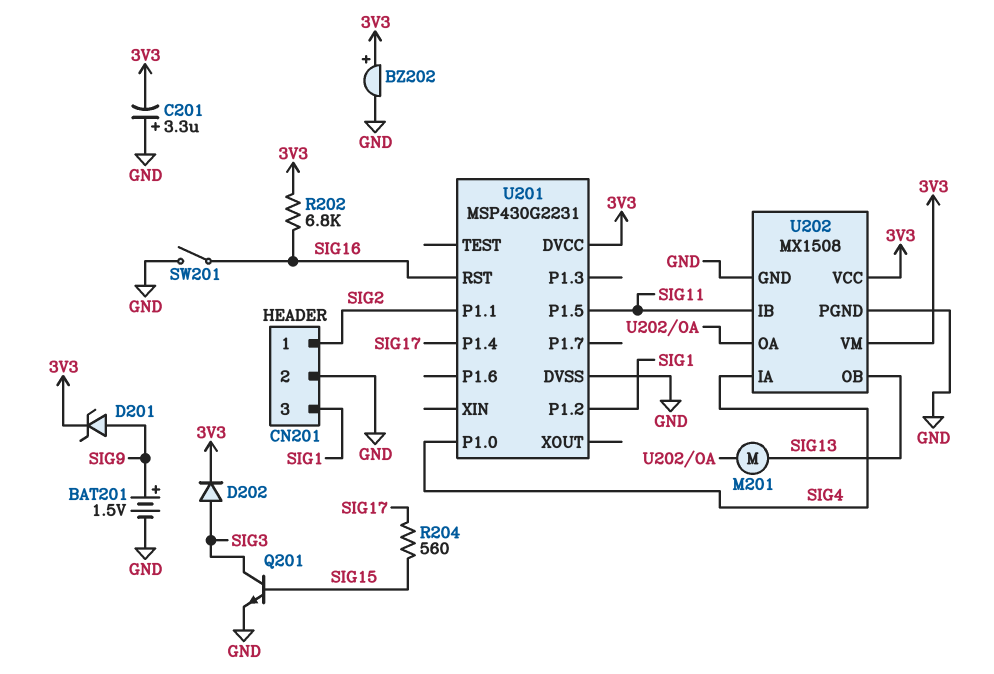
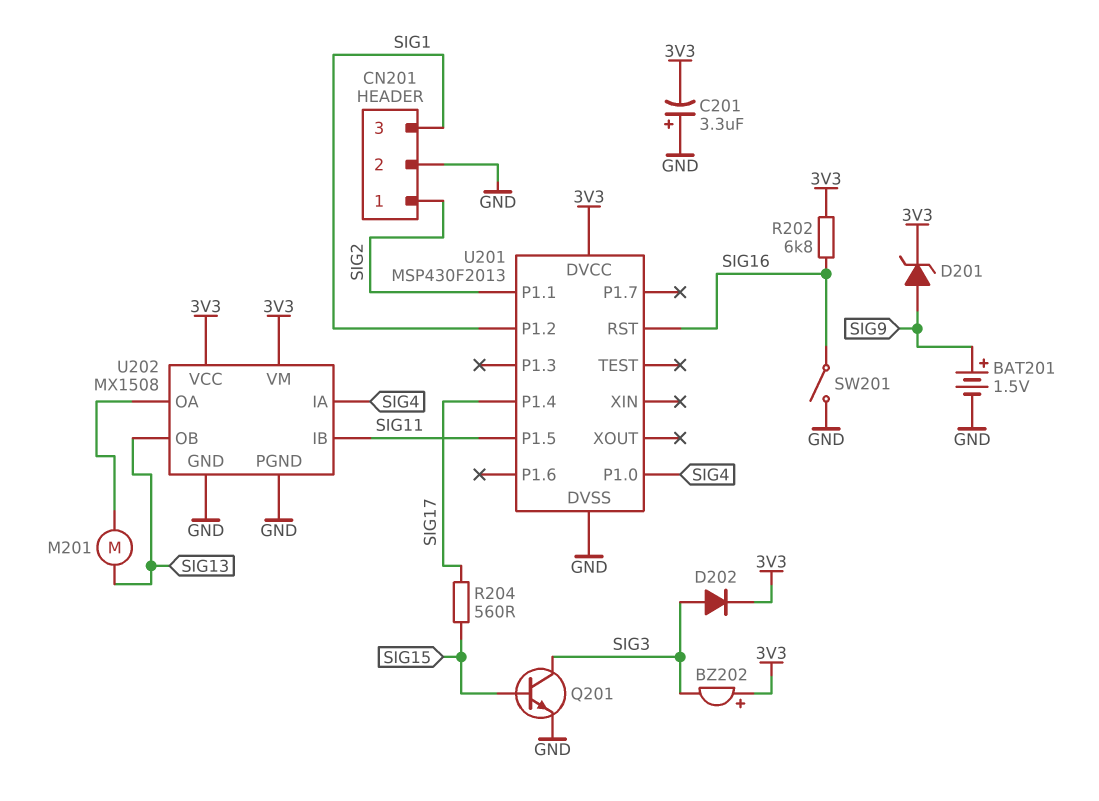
BZ202: buzzer (plus 3V3, minus GND) -> buzzer (plus 3V3, minus SIG3)
U201: MSP430G2231 -> MSP430F2013

